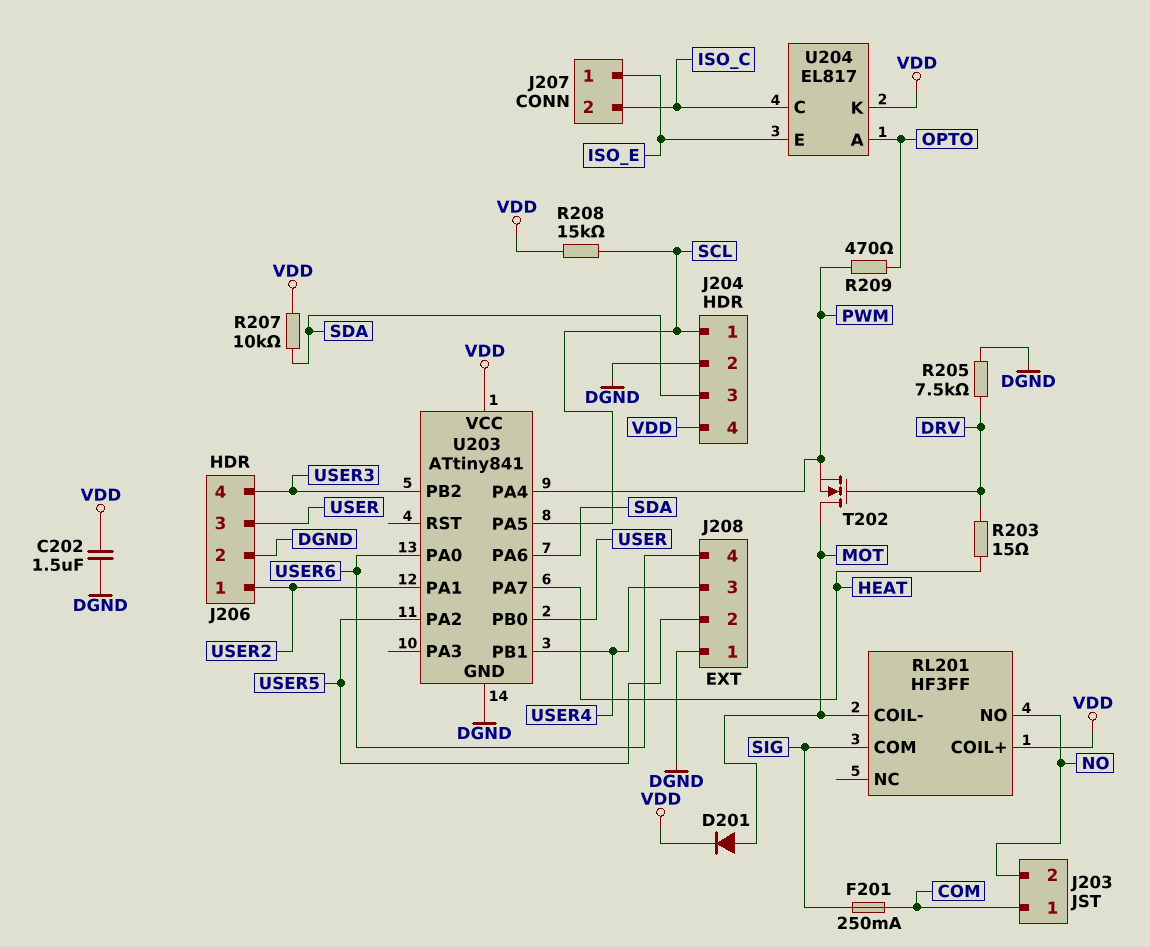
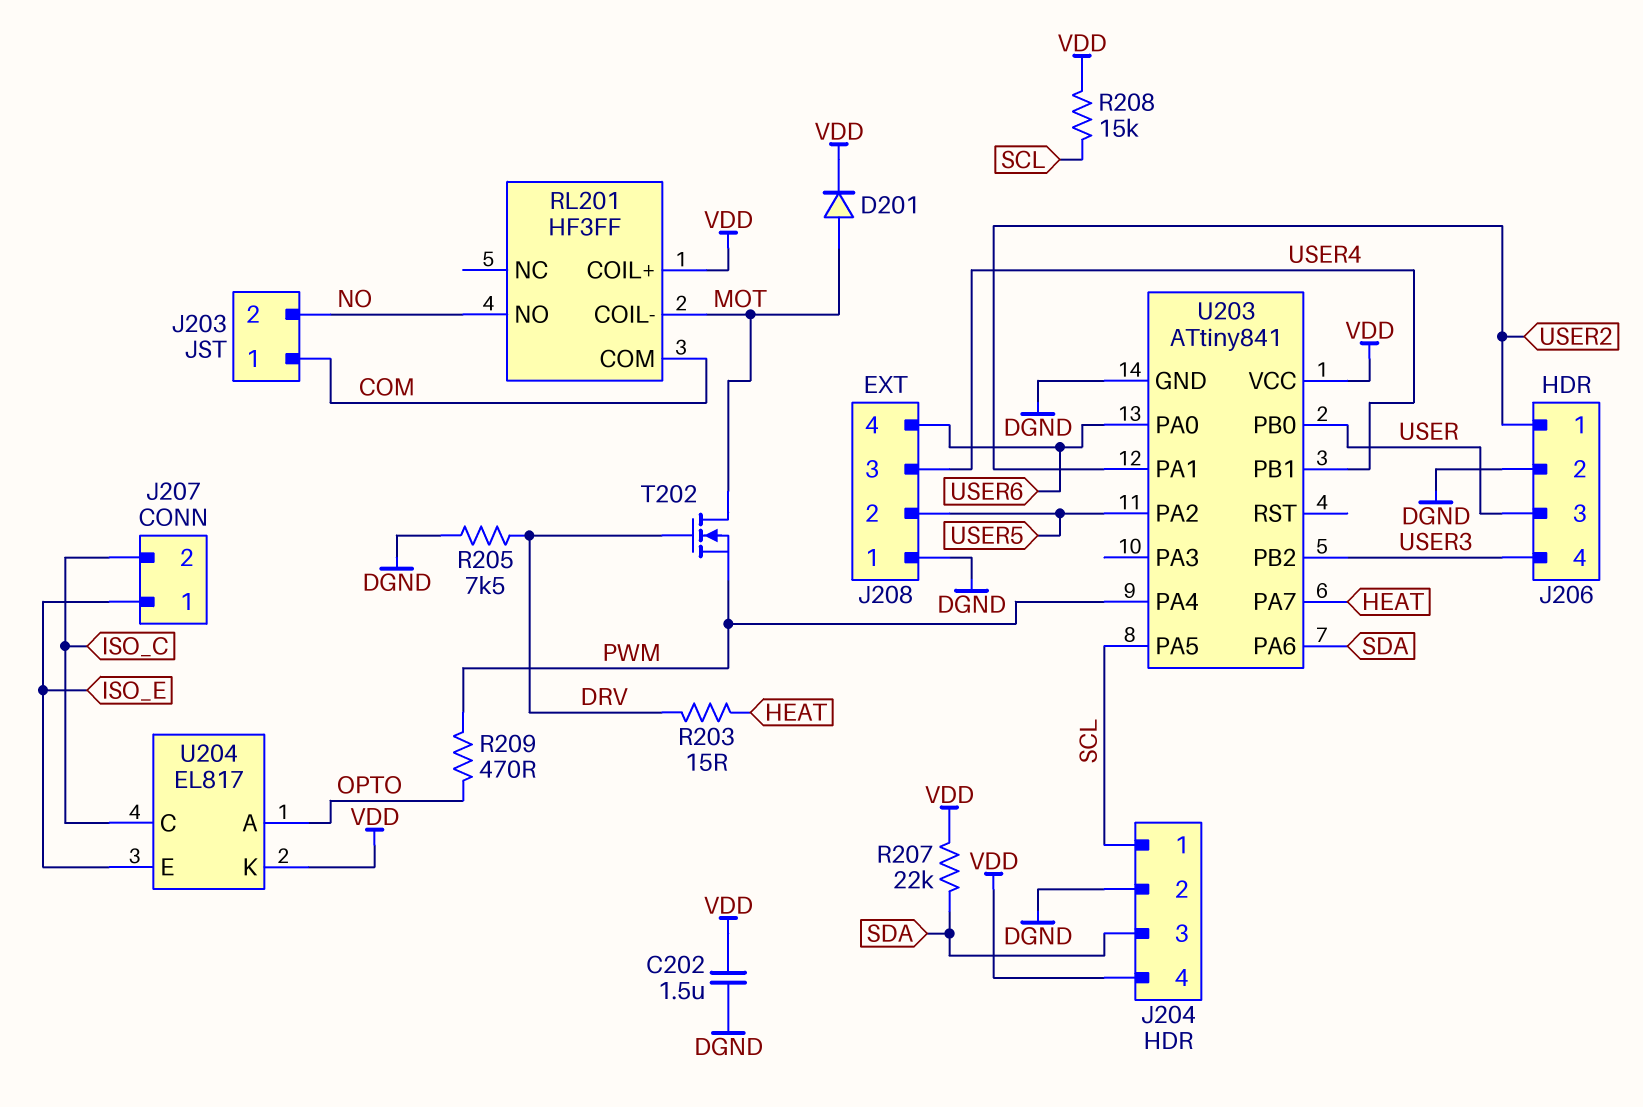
F201: 250mA (COM, SIG) -> none
R207: 10k (SDA, VDD) -> 22k (SDA, VDD)
RL201 pin COM: SIG -> COM

